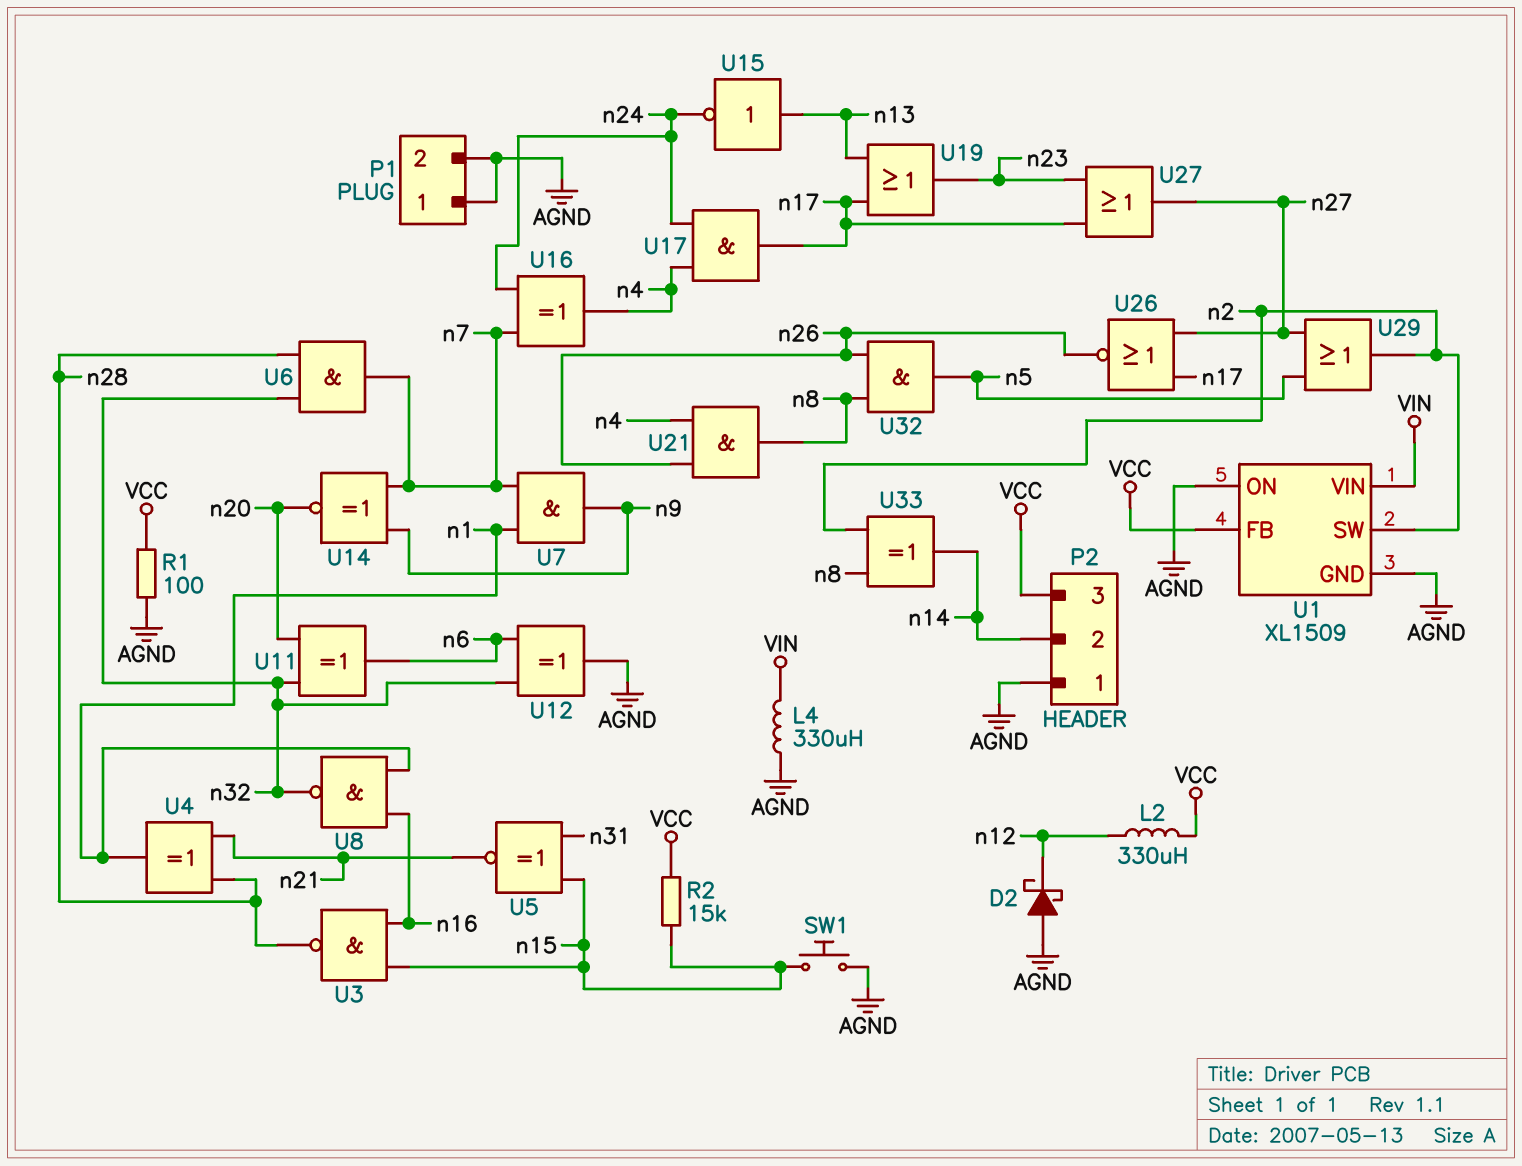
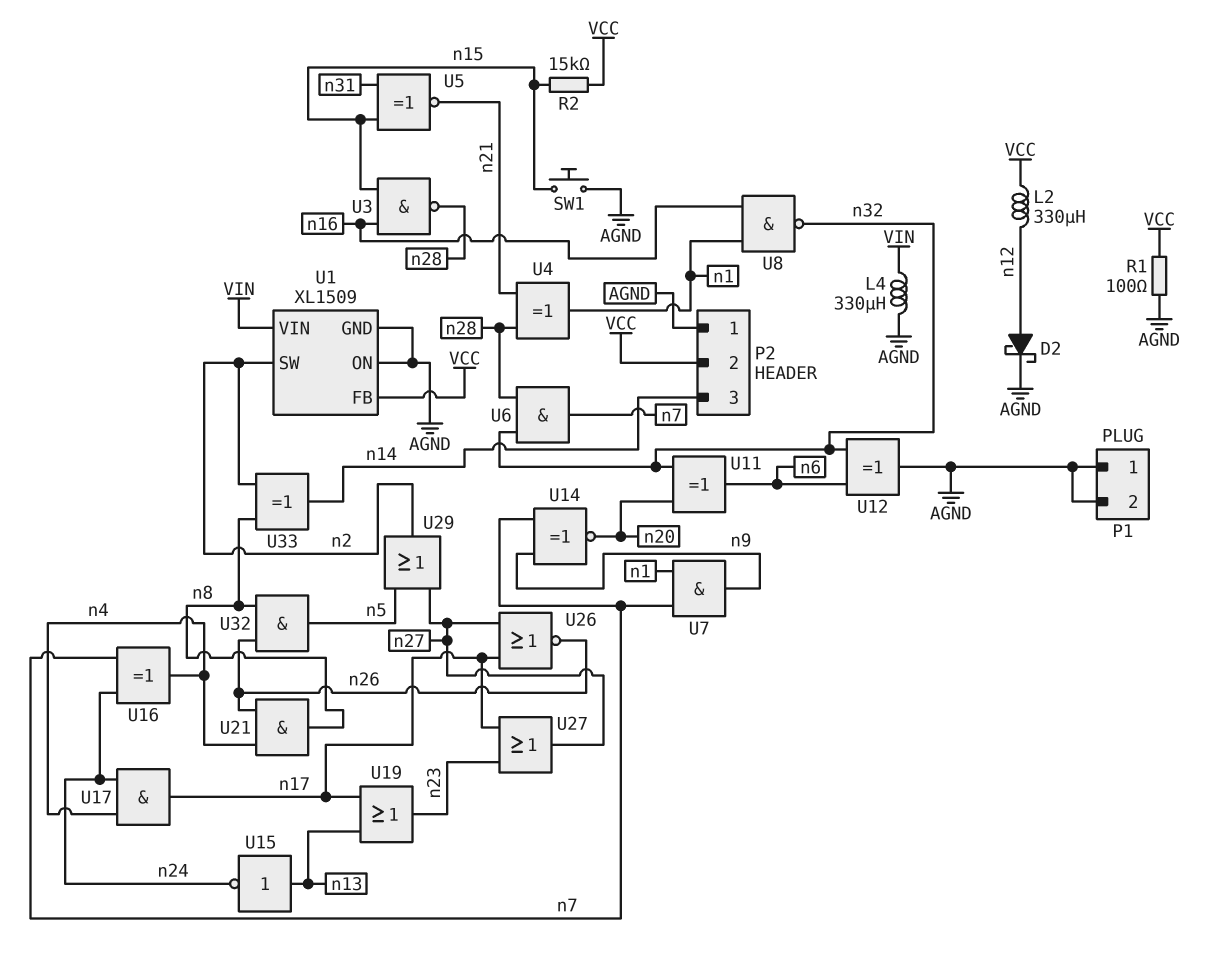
D2: schottky (A AGND, K n12) -> schottky (A n12, K AGND)
P2 pin 2: n14 -> VCC
P2 pin 3: VCC -> n14

